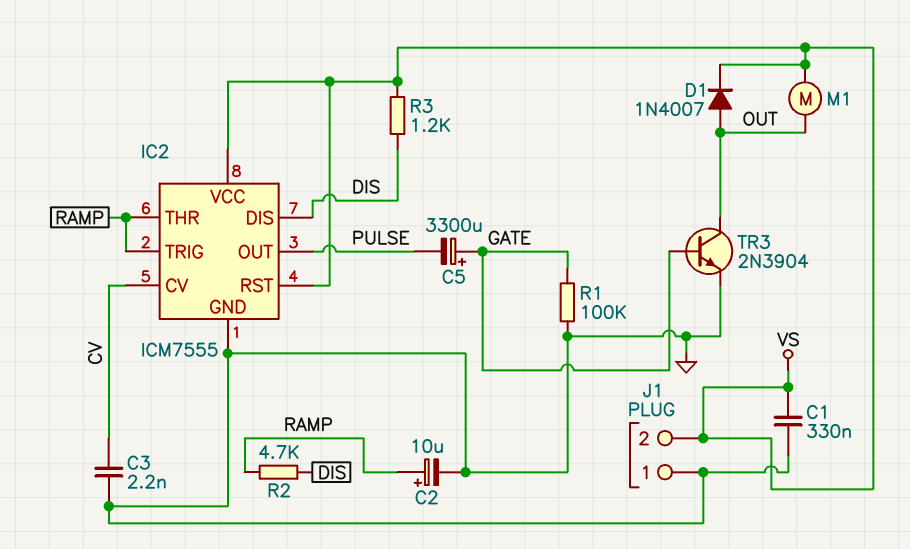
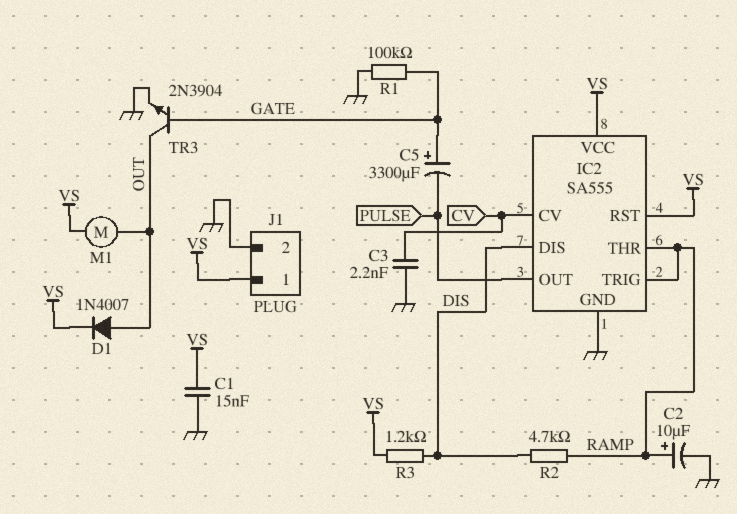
C1: 330nF (GND, VS) -> 15nF (GND, VS)
IC2: ICM7555 -> SA555
J1 pin 1: GND -> VS
J1 pin 2: VS -> GND

